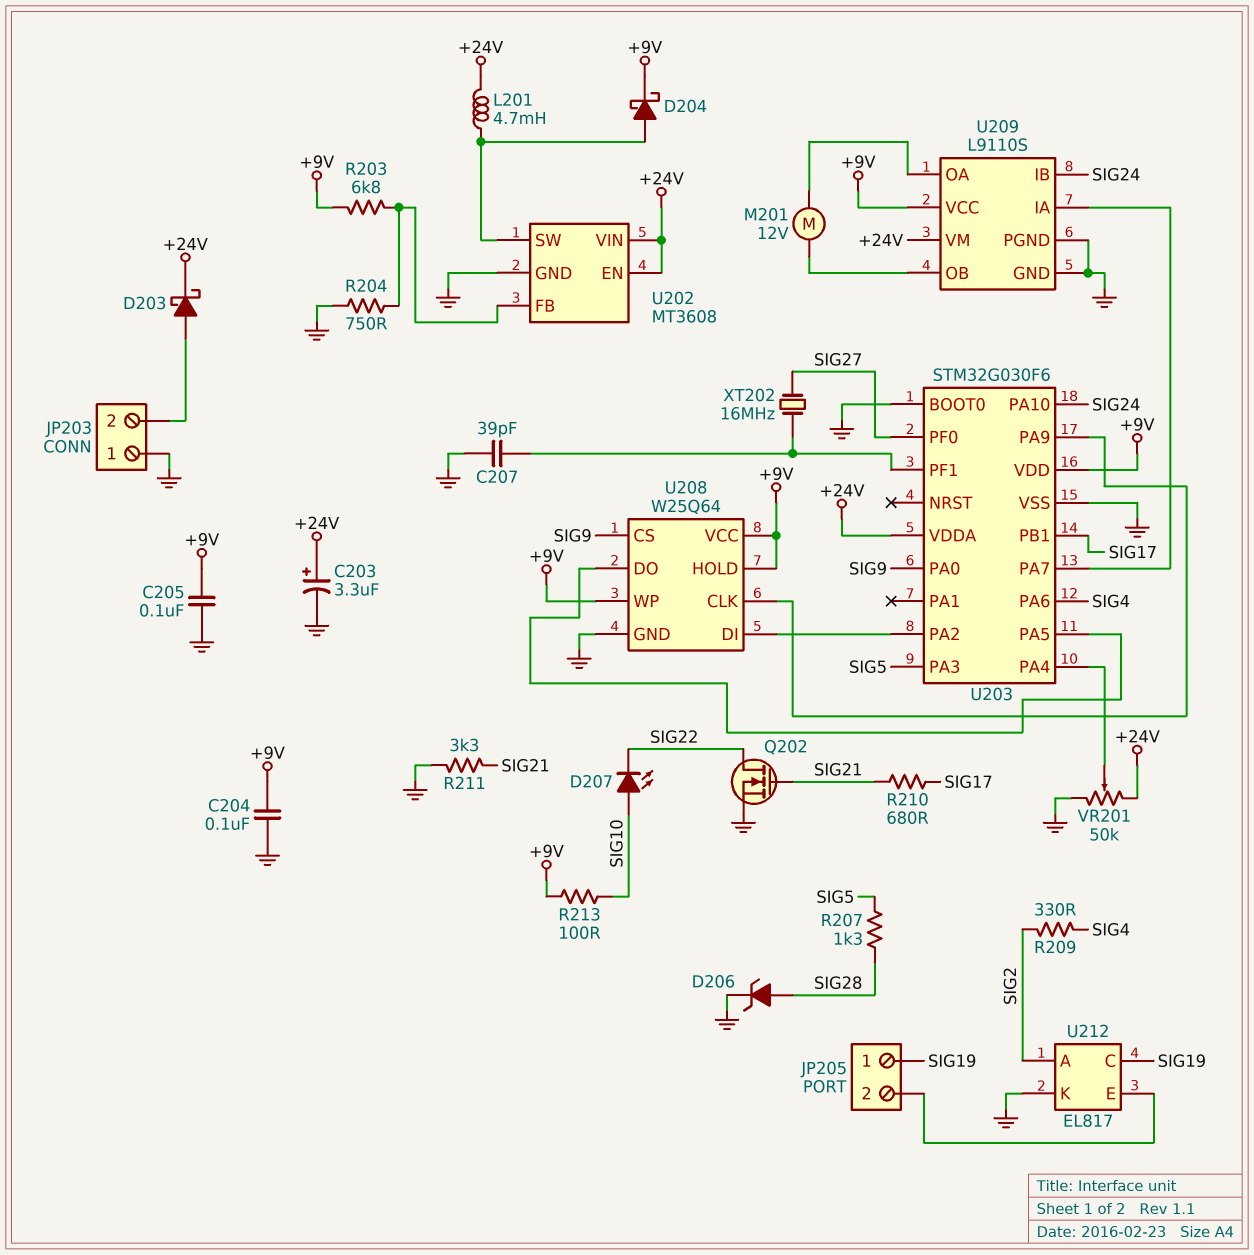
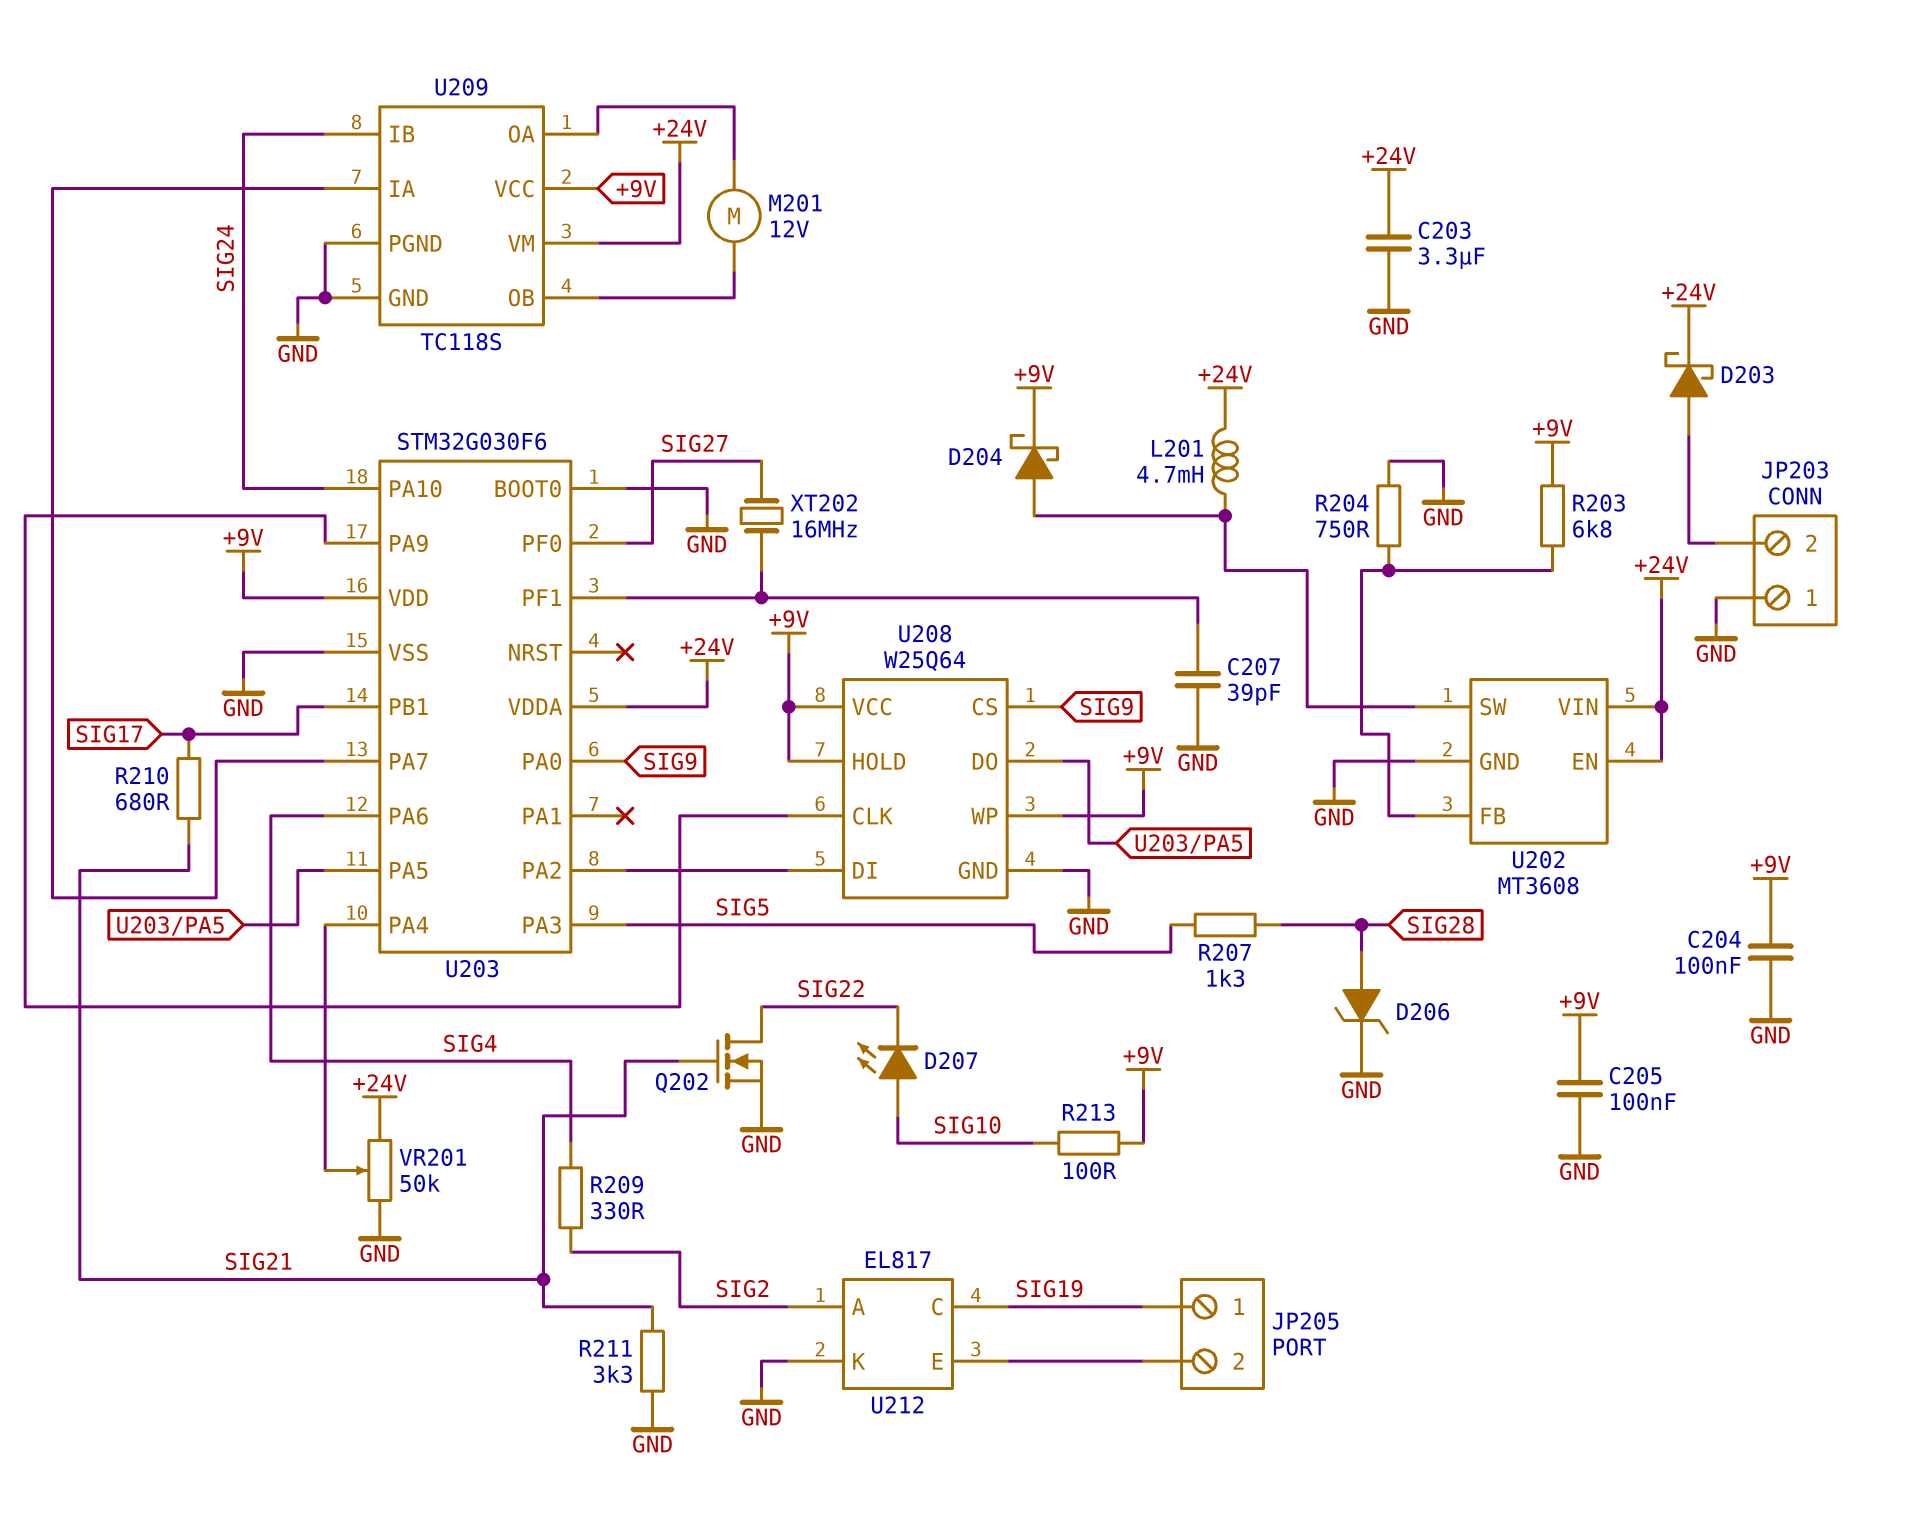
C203: 3.3uF (plus +24V, minus GND) -> 3.3uF (+24V, GND)
U209: L9110S -> TC118S

